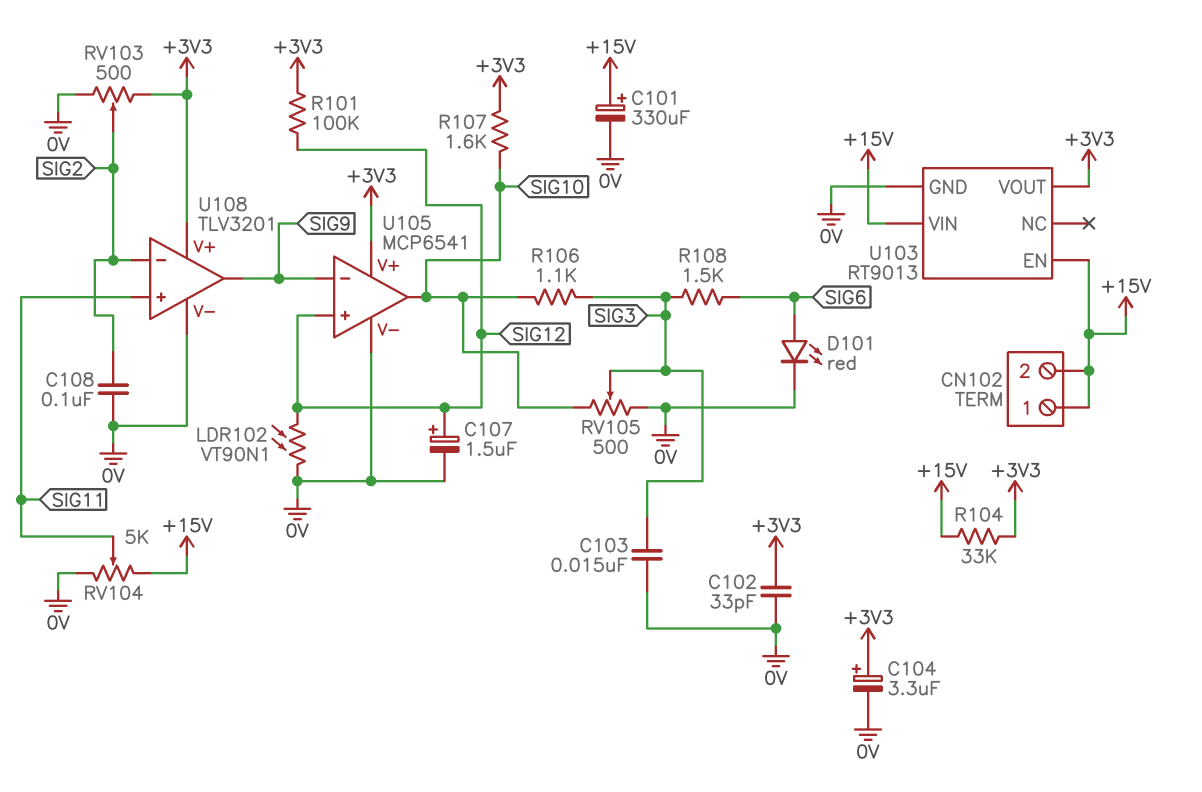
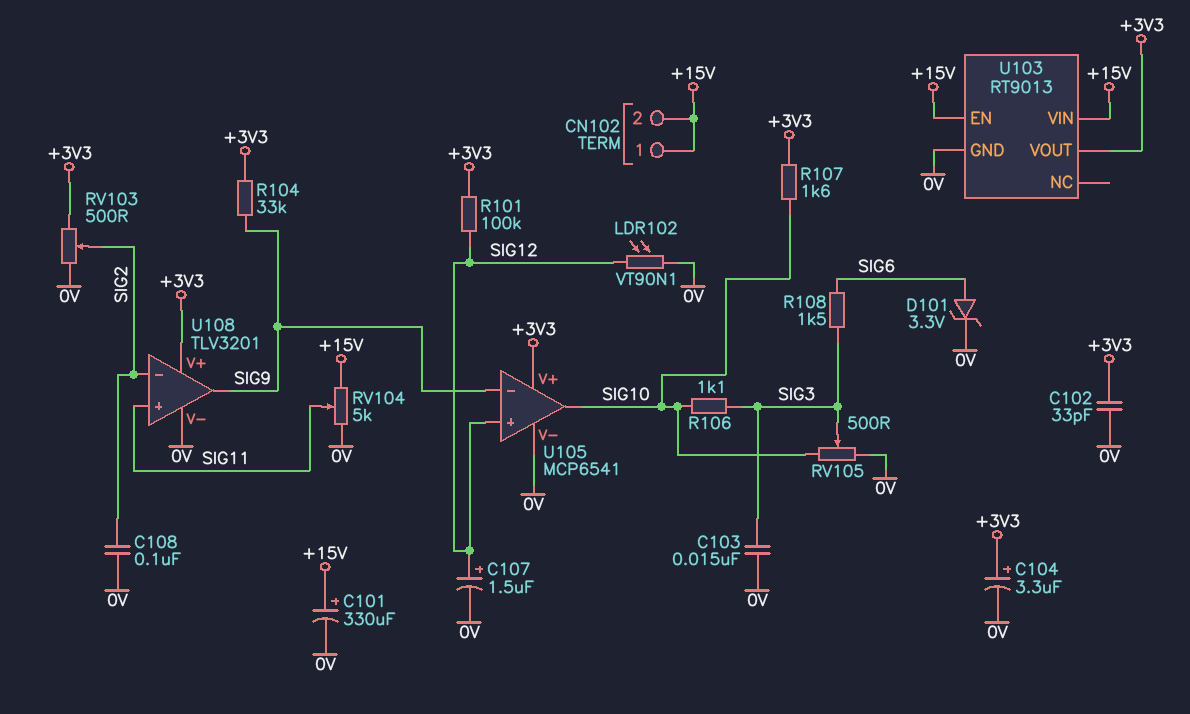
D101: LED red (A SIG6, K 0V) -> zener 3.3V (A SIG6, K 0V)
R104: 33k (+3V3, +15V) -> 33k (+3V3, SIG9)

